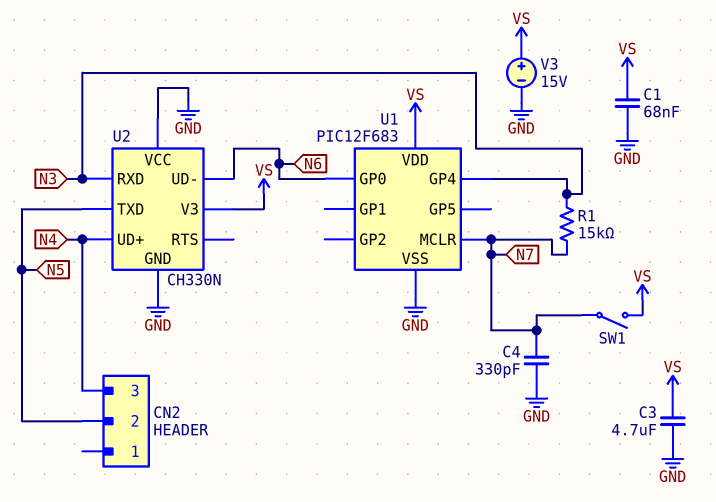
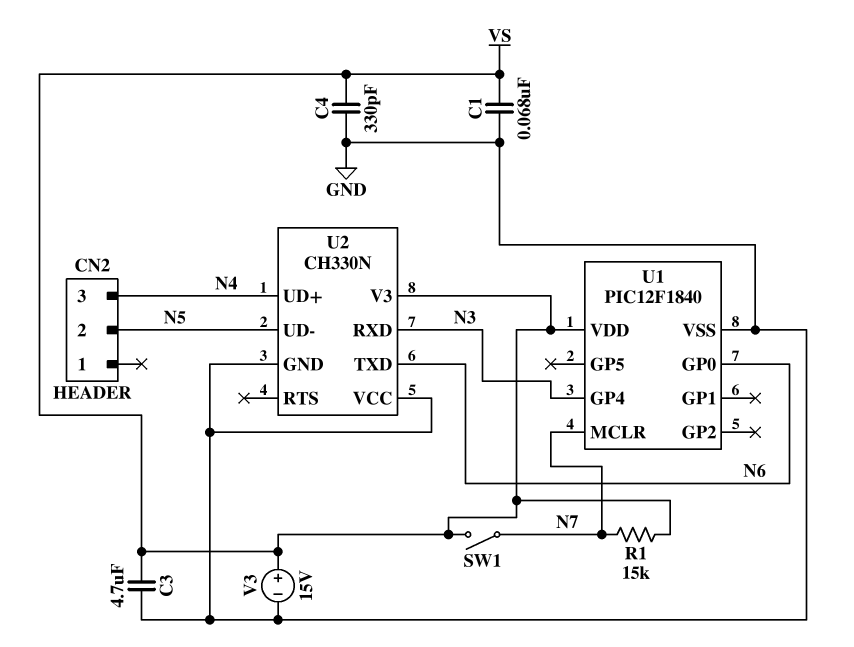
C4: 330pF (GND, N7) -> 330pF (GND, VS)
R1: 15k (N3, N7) -> 15k (N7, VS)
U1: PIC12F683 -> PIC12F1840
U2 pin TXD: N5 -> N6
U2 pin UD-: N6 -> N5

